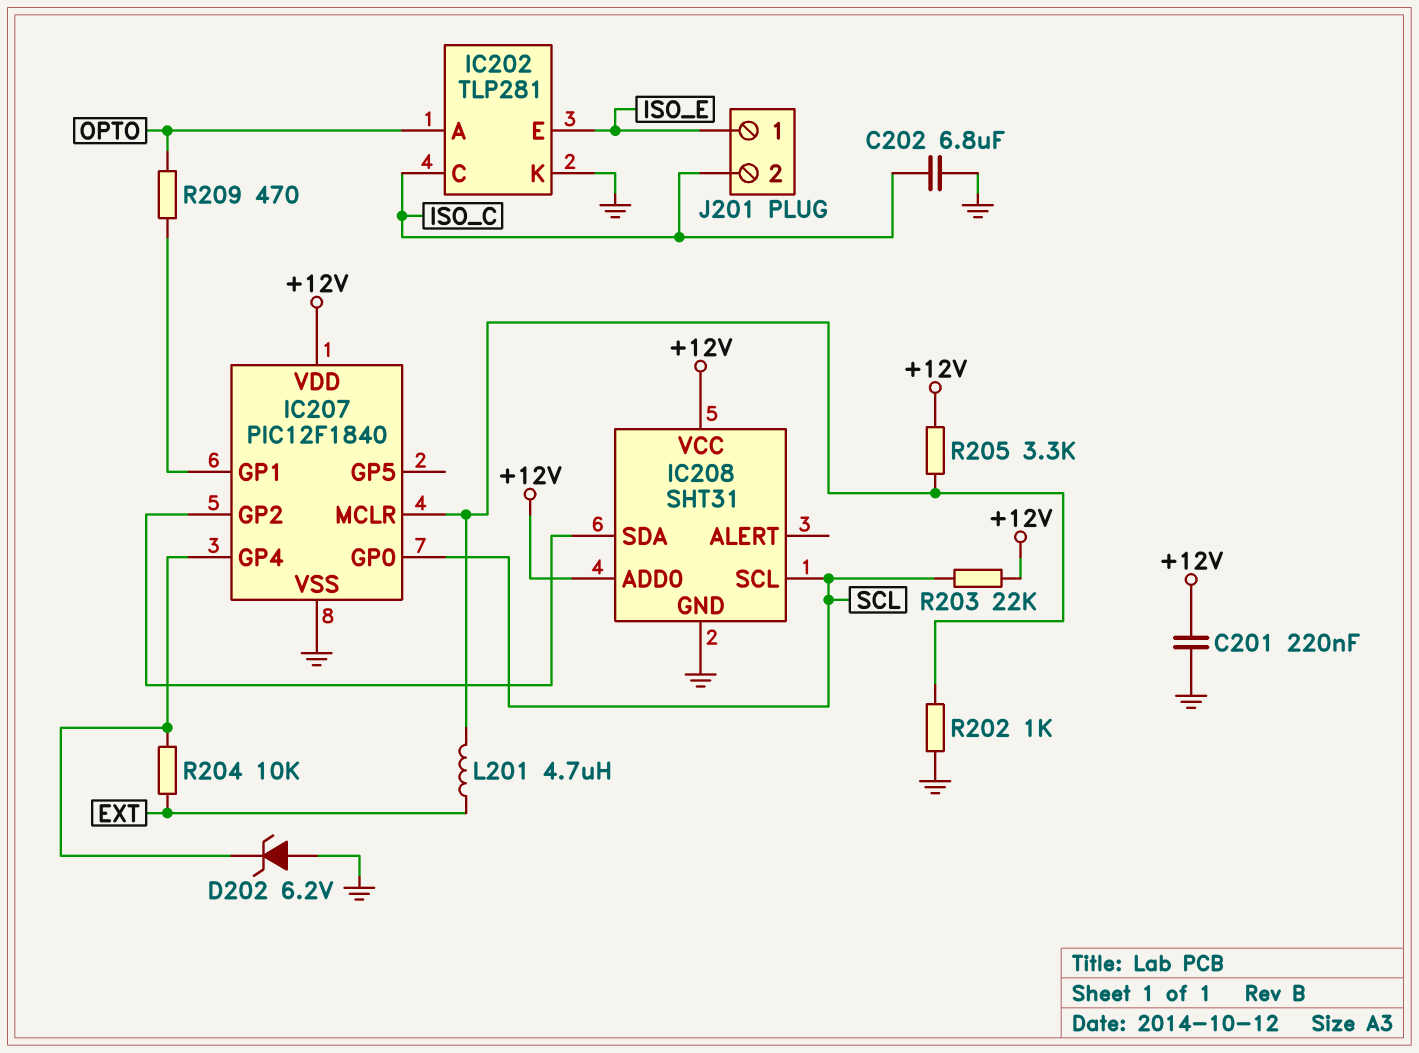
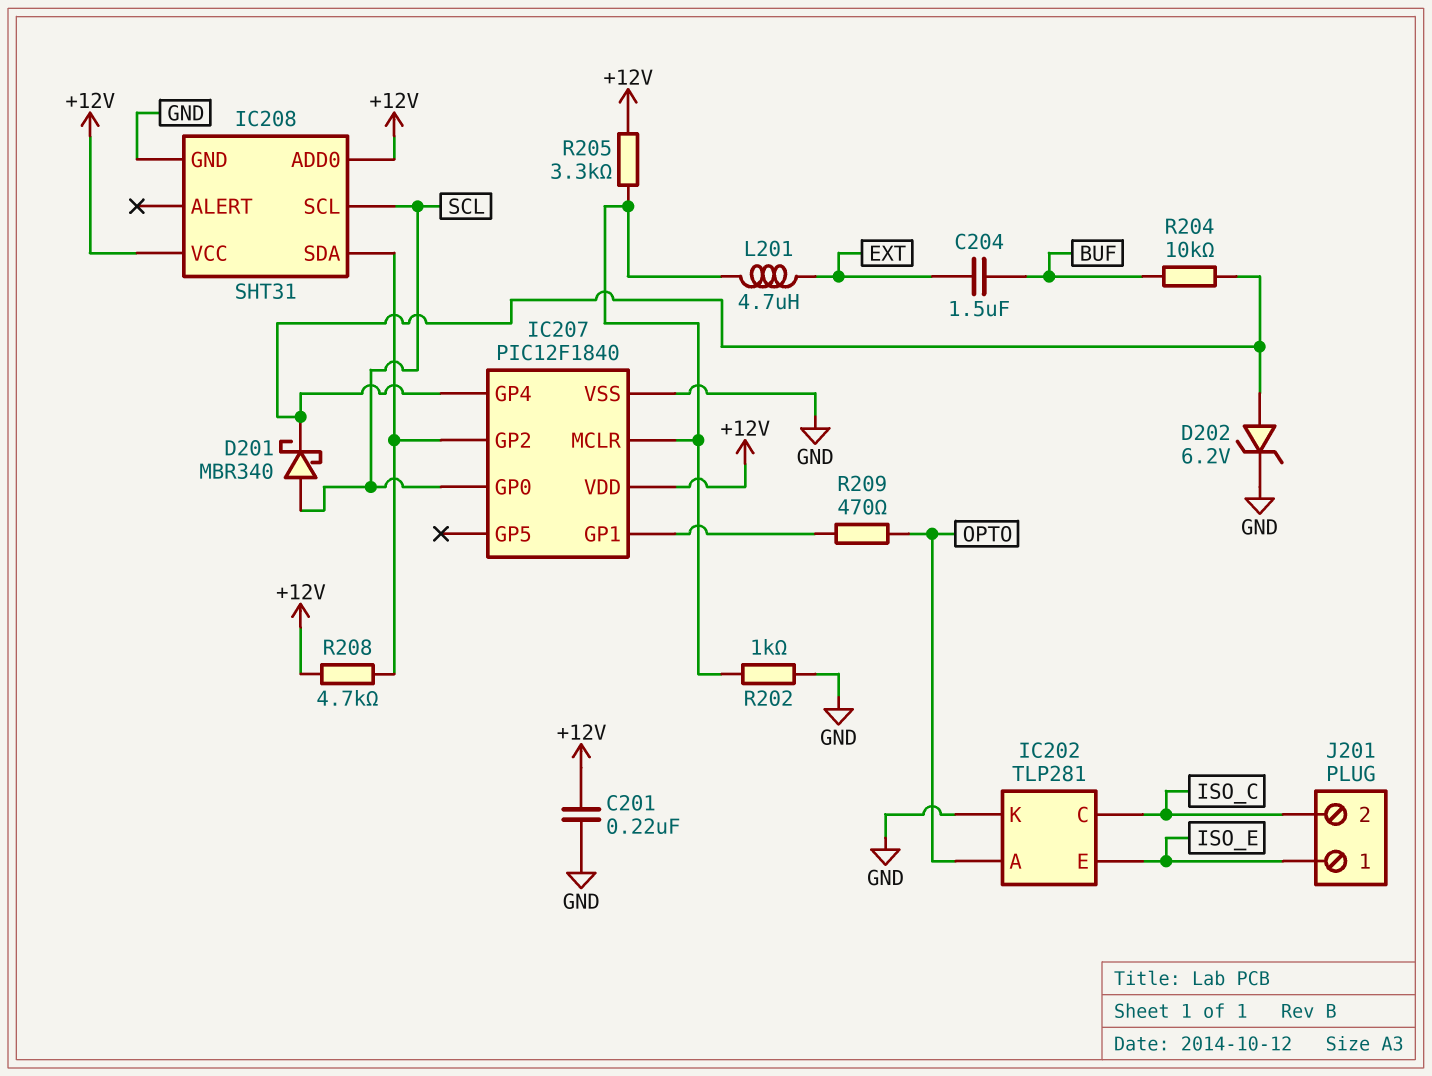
C202: 6.8uF (GND, ISO_C) -> none
C204: none -> 1.5uF (BUF, EXT)
D201: none -> schottky MBR340 (A SCL, K IC207/GP4)
D202: zener 6.2V (A GND, K IC207/GP4) -> zener 6.2V (A IC207/GP4, K GND)
R203: 22k (+12V, SCL) -> none
R204: 10k (EXT, IC207/GP4) -> 10k (BUF, IC207/GP4)
R208: none -> 4.7k (+12V, IC207/GP2)

